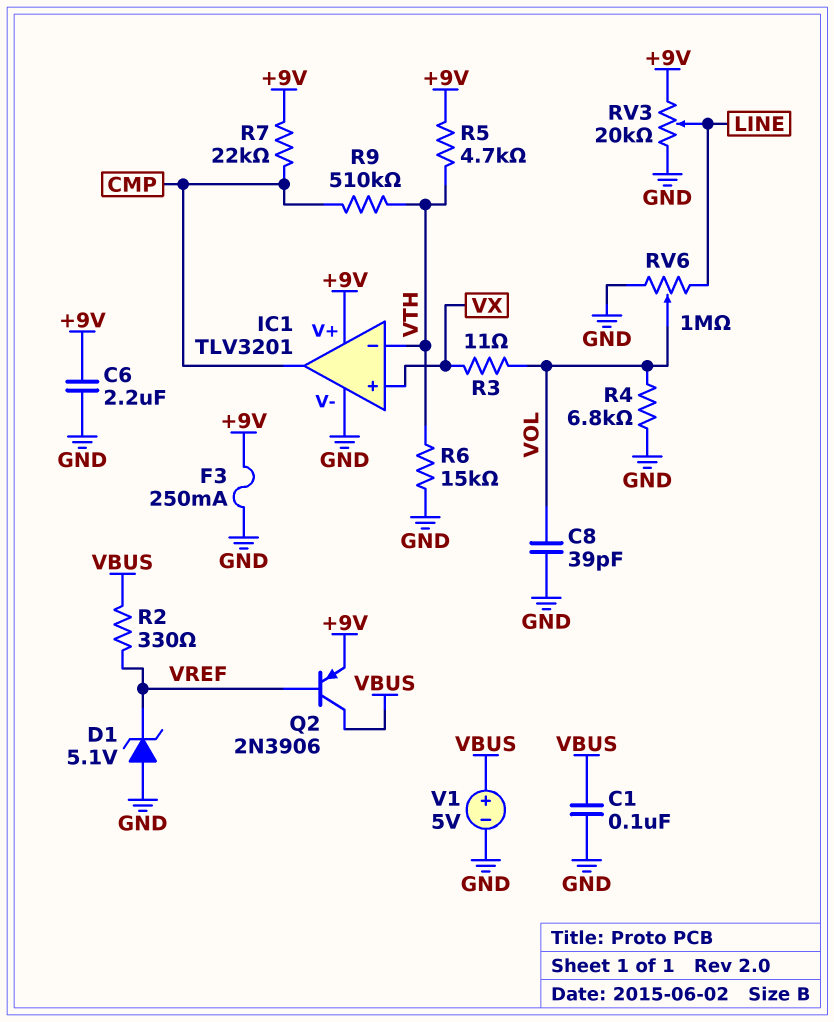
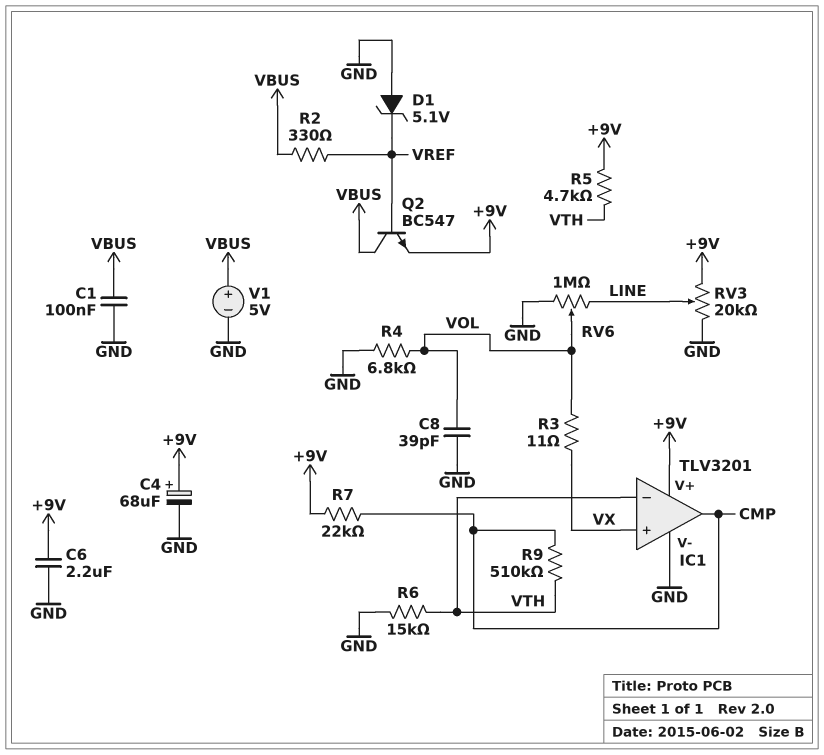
C4: none -> 68uF (plus +9V, minus GND)
F3: 250mA (+9V, GND) -> none
Q2: PNP 2N3906 (B VREF, C VBUS, E +9V) -> NPN BC547 (B VREF, C VBUS, E +9V)

